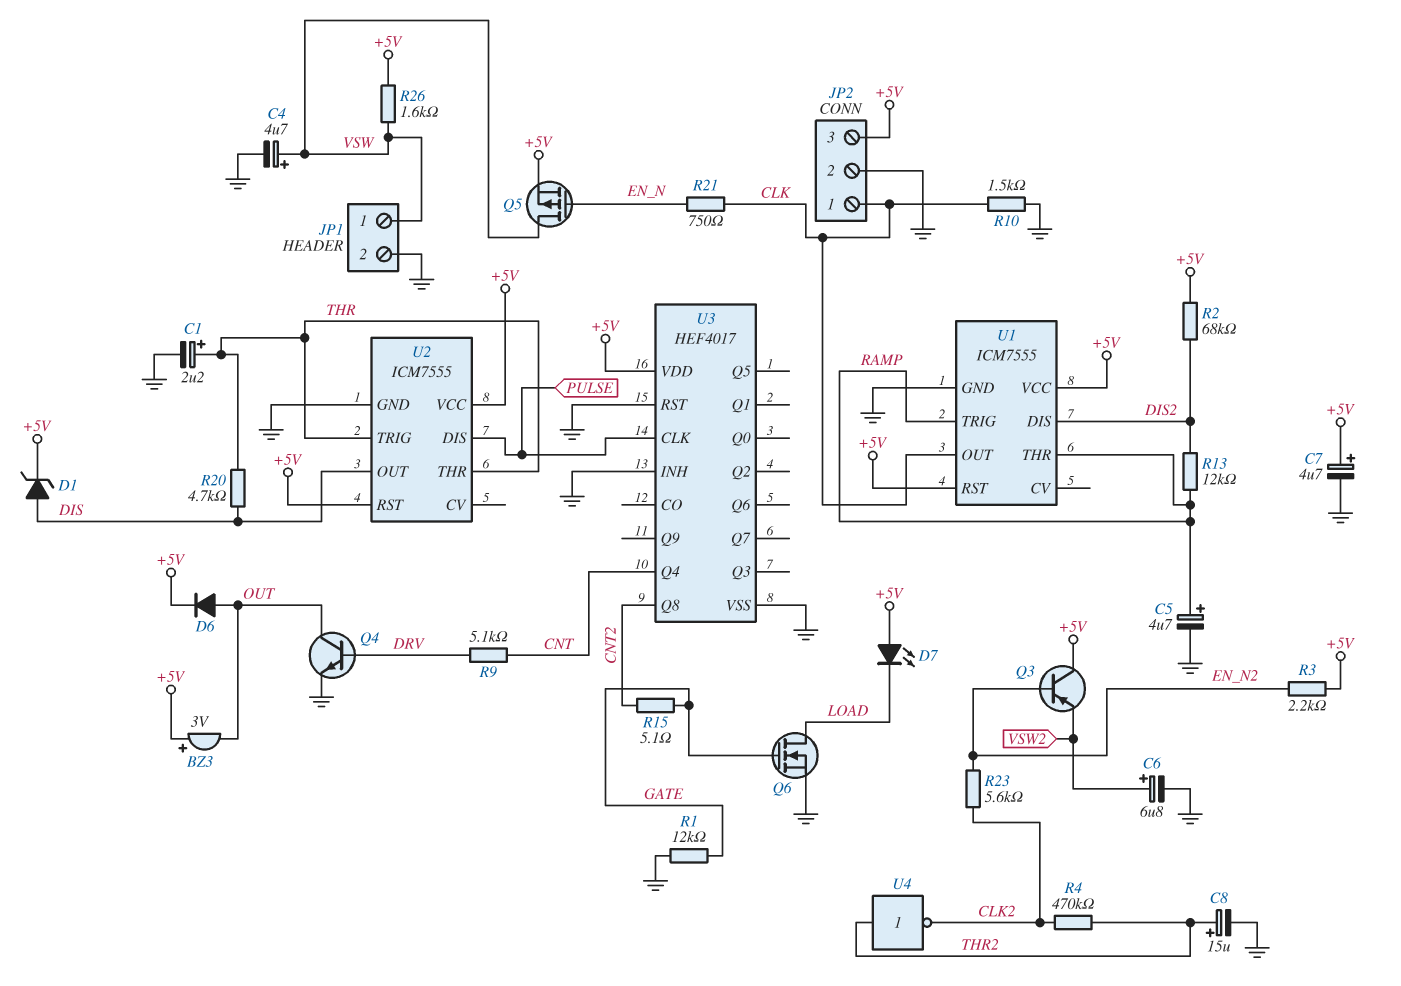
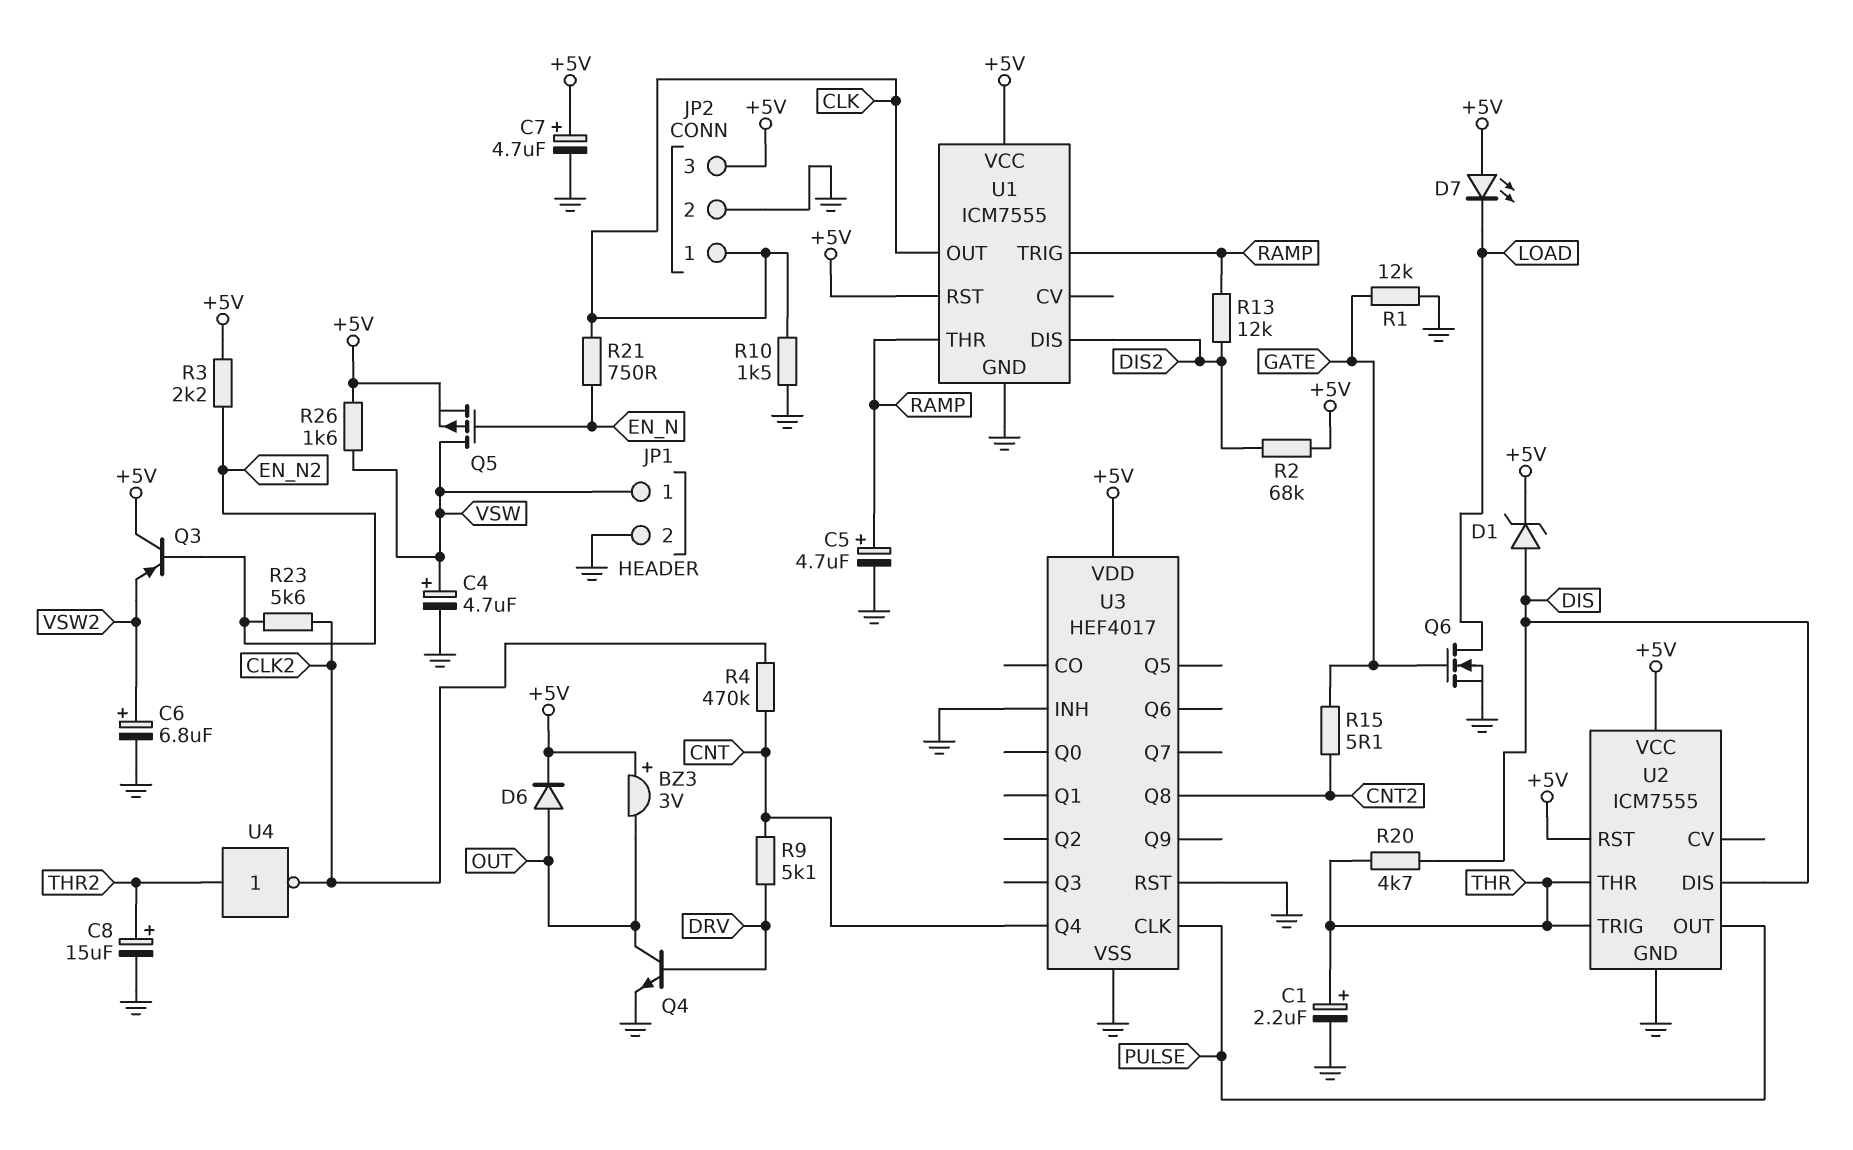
R4: 470k (CLK2, THR2) -> 470k (CLK2, CNT)
U2 pin DIS: PULSE -> DIS
U2 pin OUT: DIS -> PULSE

